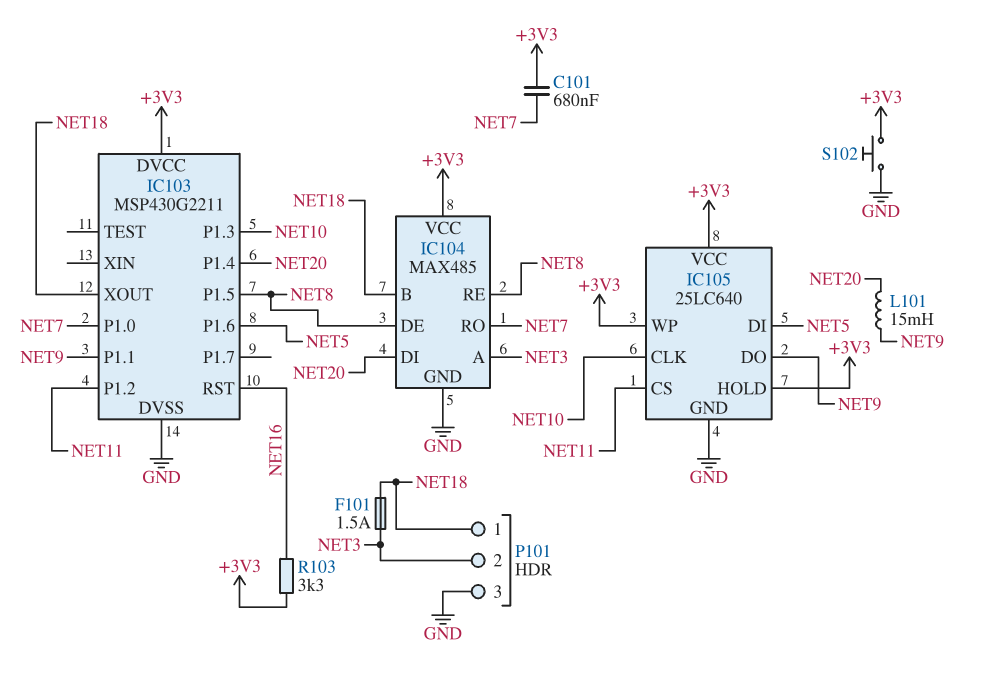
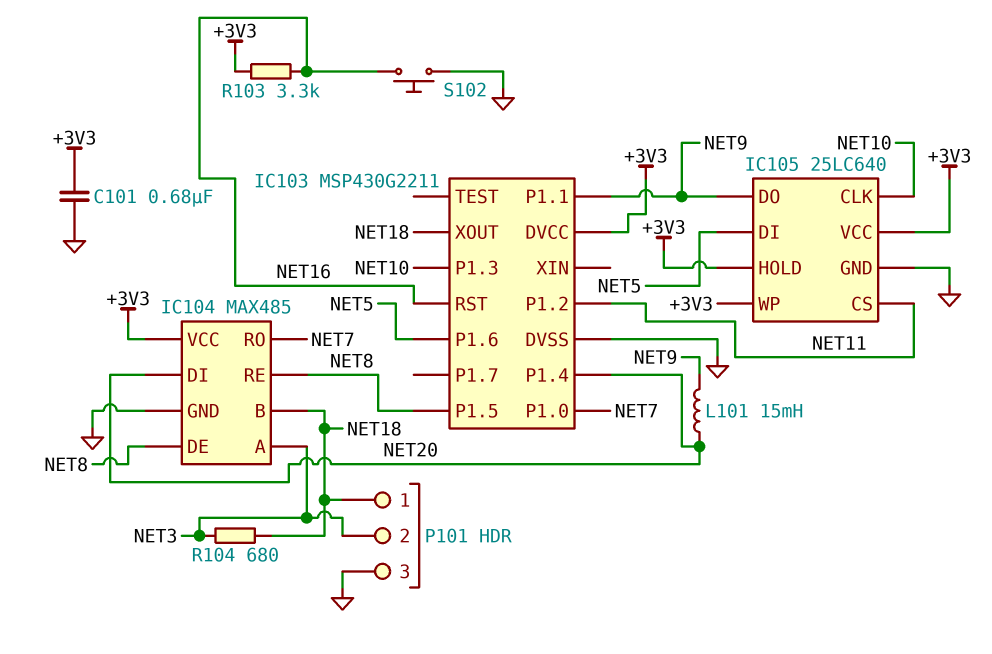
C101: 680nF (+3V3, NET7) -> 680nF (+3V3, GND)
F101: 1.5A (NET3, NET18) -> none
R104: none -> 680 (NET3, NET18)
S102: button (+3V3, GND) -> button (GND, NET16)

